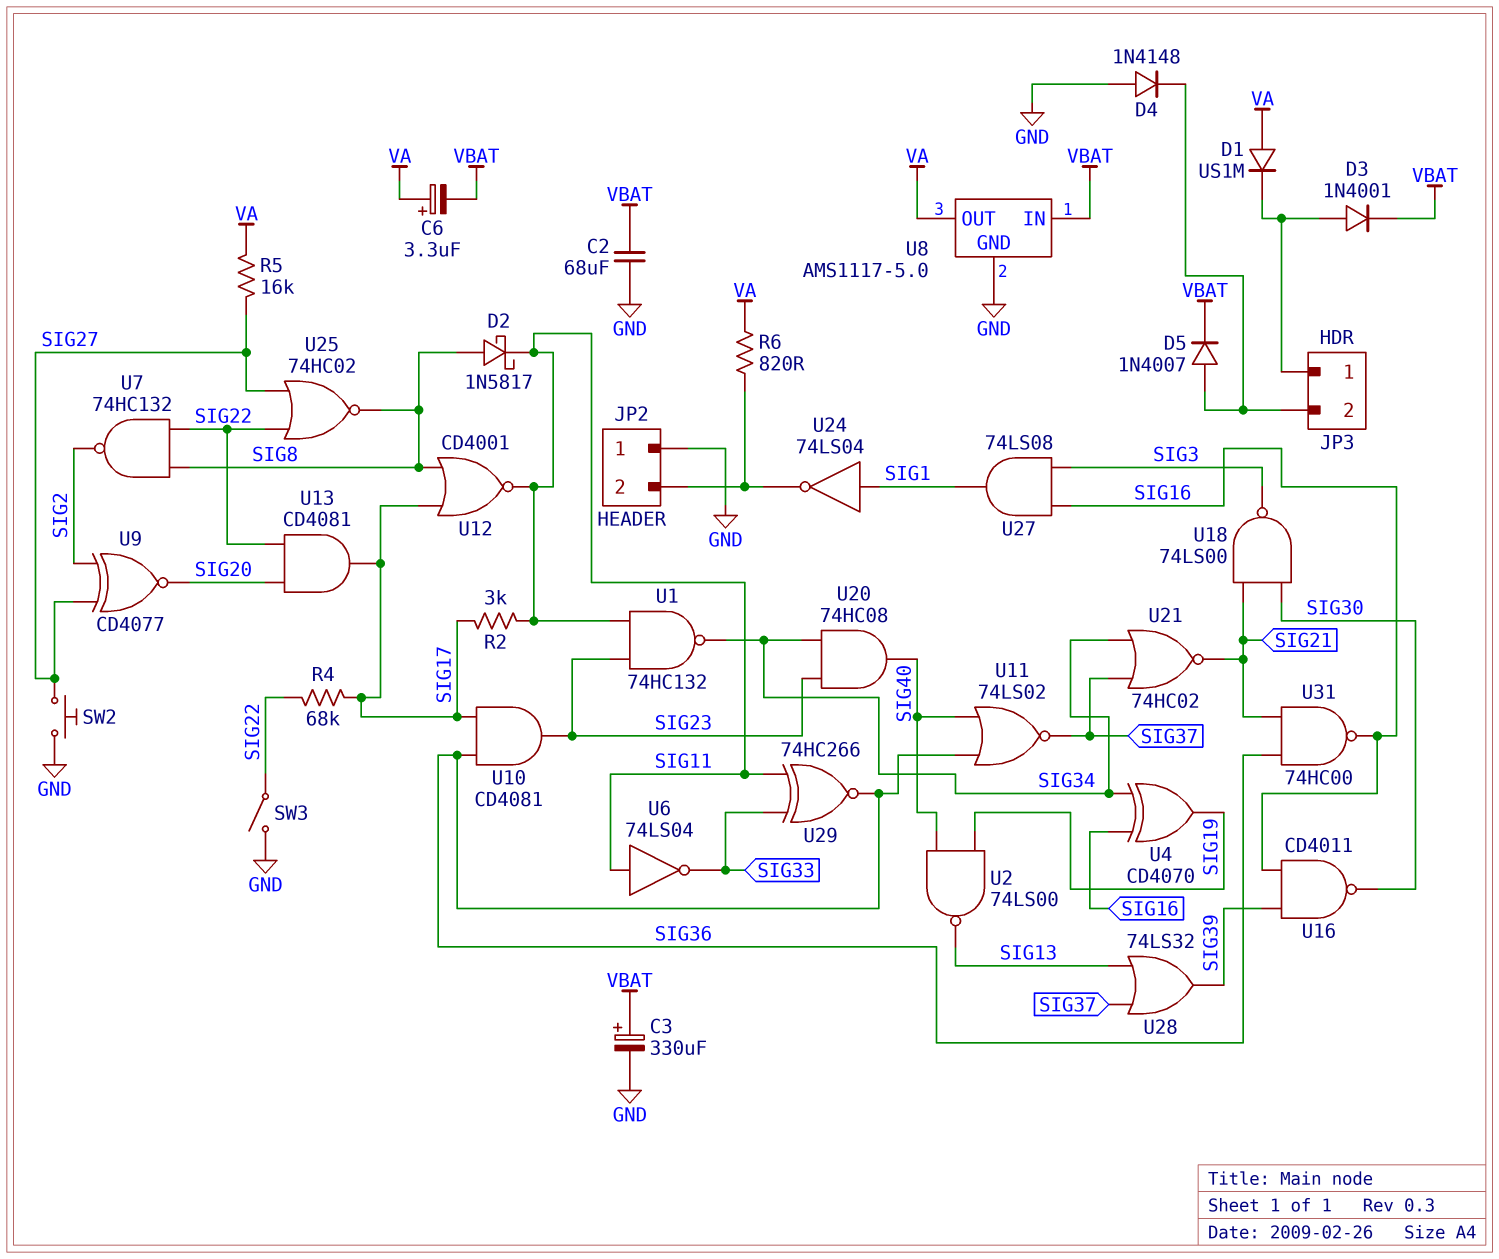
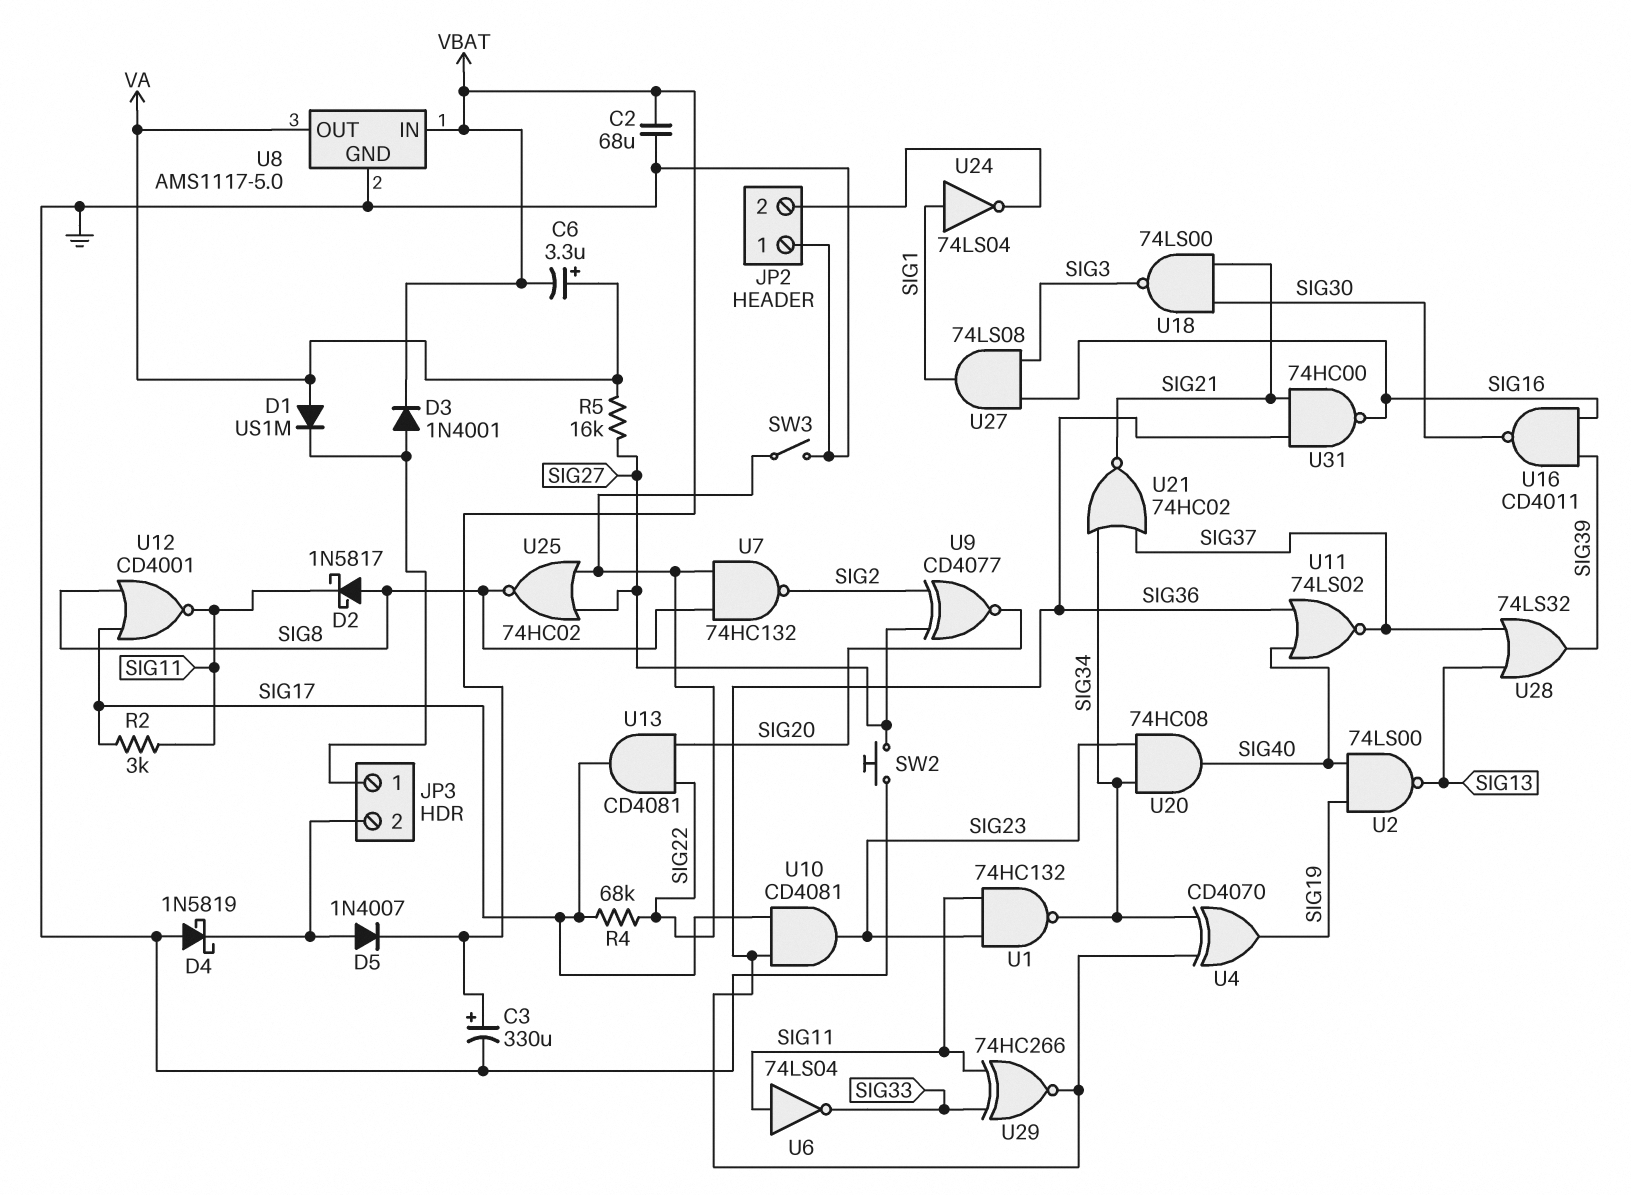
D4: diode 1N4148 (A GND, K JP3/2) -> schottky 1N5819 (A GND, K JP3/2)
R6: 820 (JP2/2, VA) -> none
U4: XOR CD4070 (in SIG16, in SIG34, out SIG19) -> XOR CD4070 (in SIG34, in SIG36, out SIG19)

